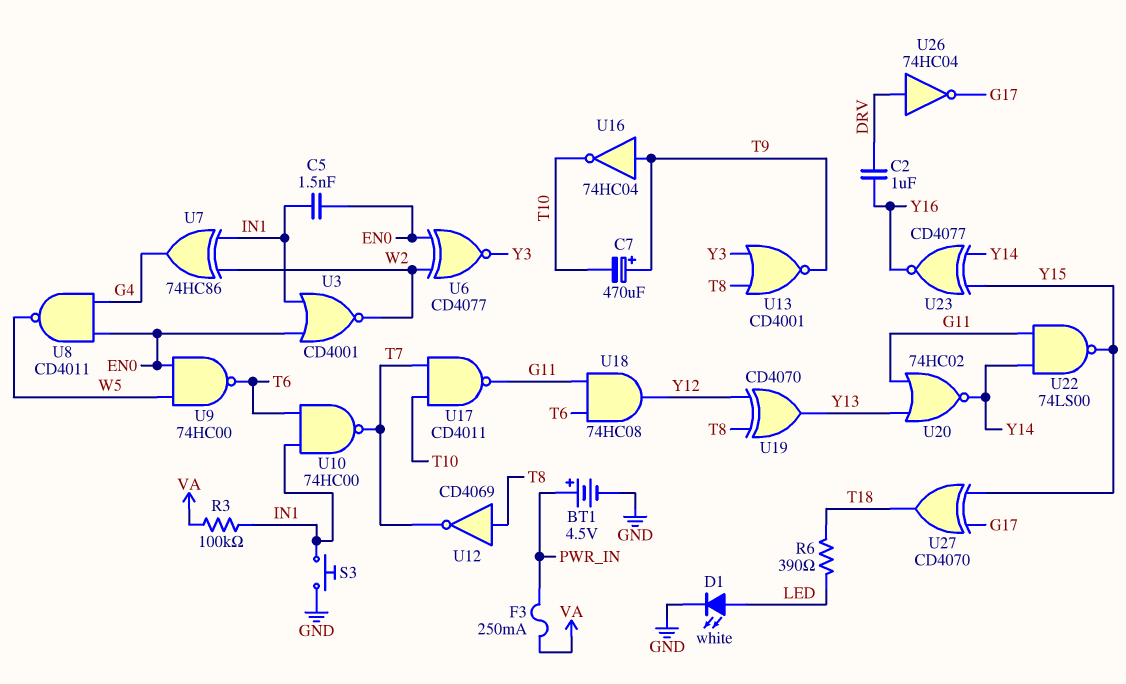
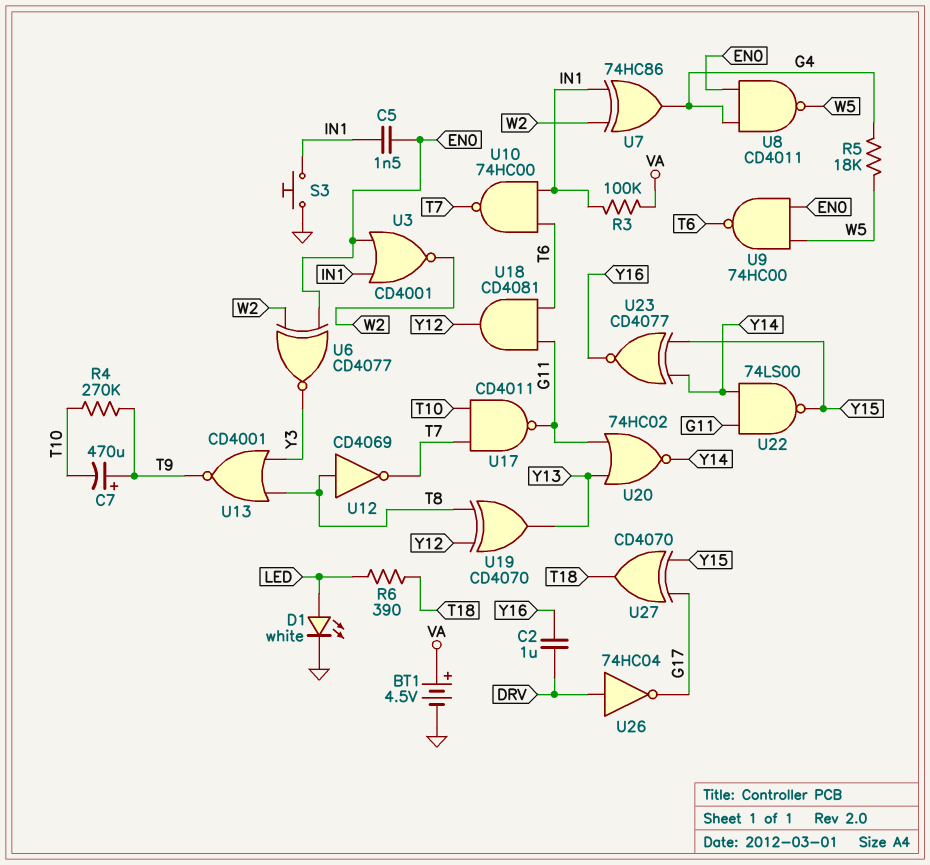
BT1: 4.5V (plus PWR_IN, minus GND) -> 4.5V (plus VA, minus GND)
F3: 250mA (PWR_IN, VA) -> none
R4: none -> 270k (T9, T10)
R5: none -> 18k (G4, W5)
U16: NOT 74HC04 (in T9, out T10) -> none
U18: AND 74HC08 (in G11, in T6, out Y12) -> AND CD4081 (in G11, in T6, out Y12)

